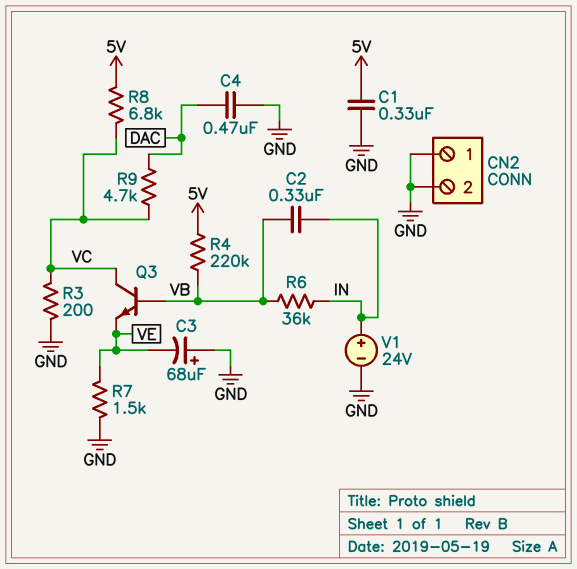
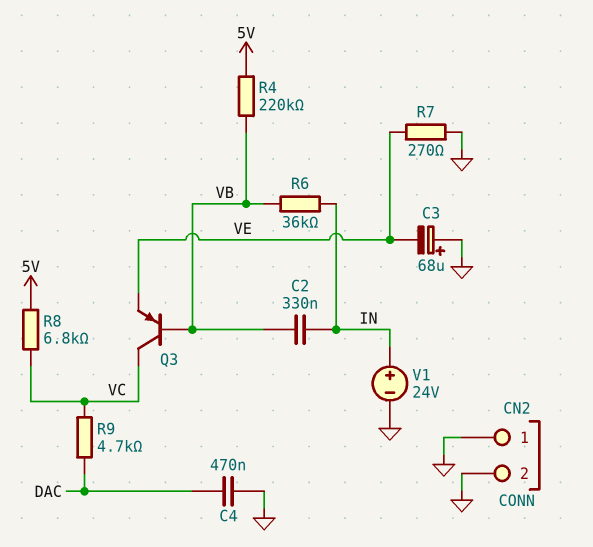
C1: 330nF (5V, GND) -> none
Q3: NPN (B VB, C VC, E VE) -> PNP (B VB, C VC, E VE)
R3: 200 (GND, VC) -> none
R7: 1.5k (GND, VE) -> 270 (GND, VE)

